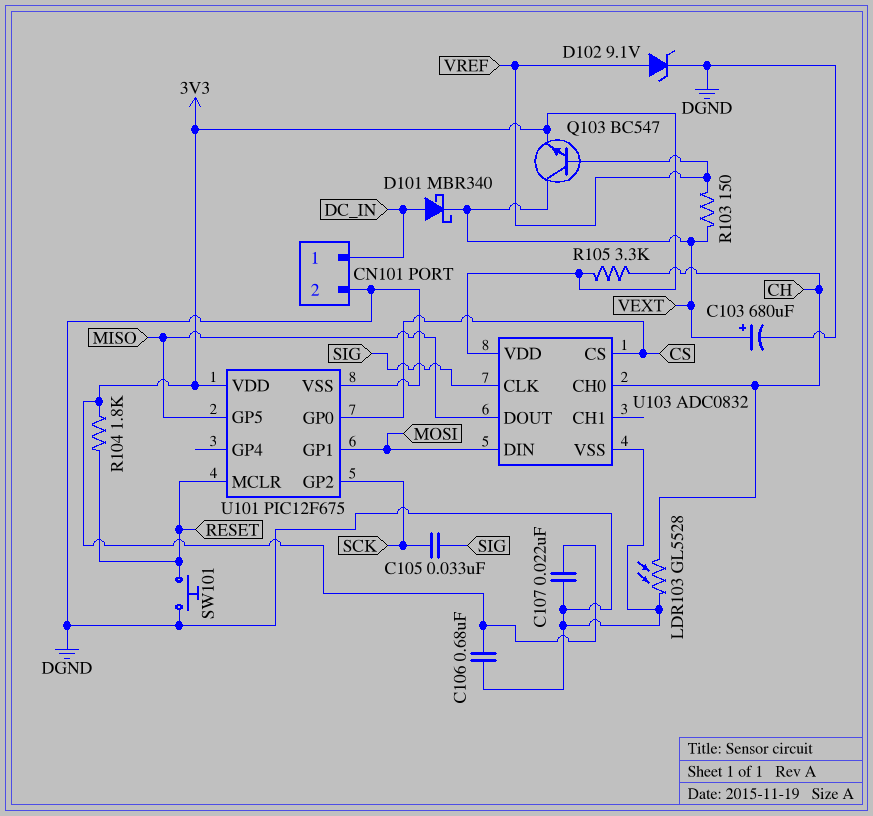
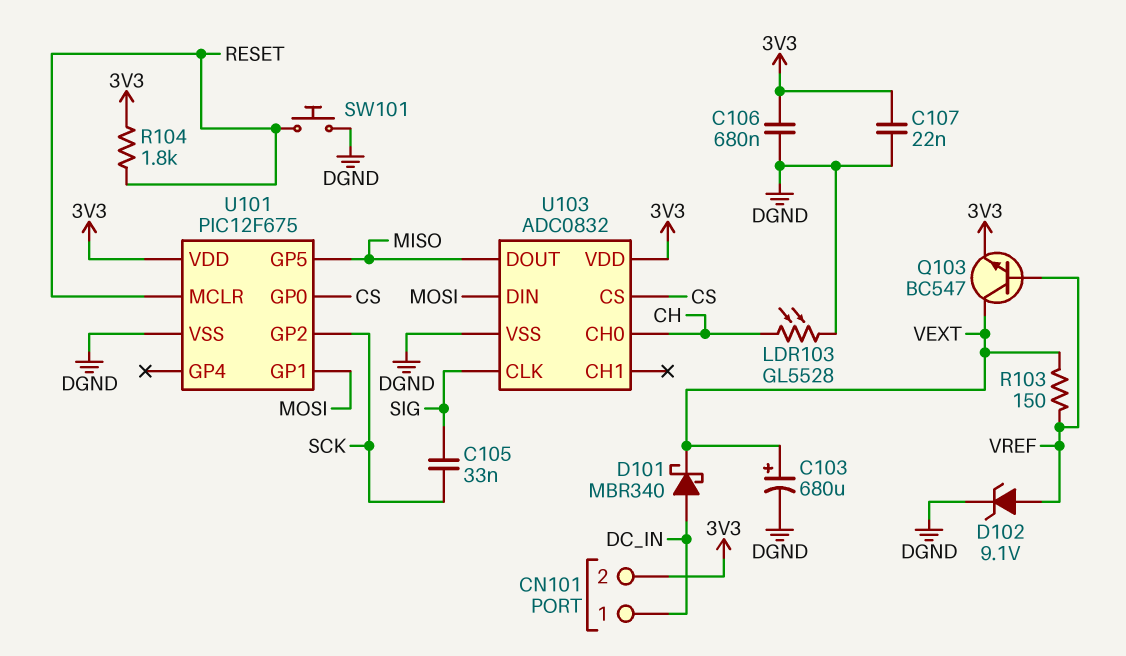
CN101 pin 2: DGND -> 3V3
R105: 3.3k (3V3, CH) -> none

